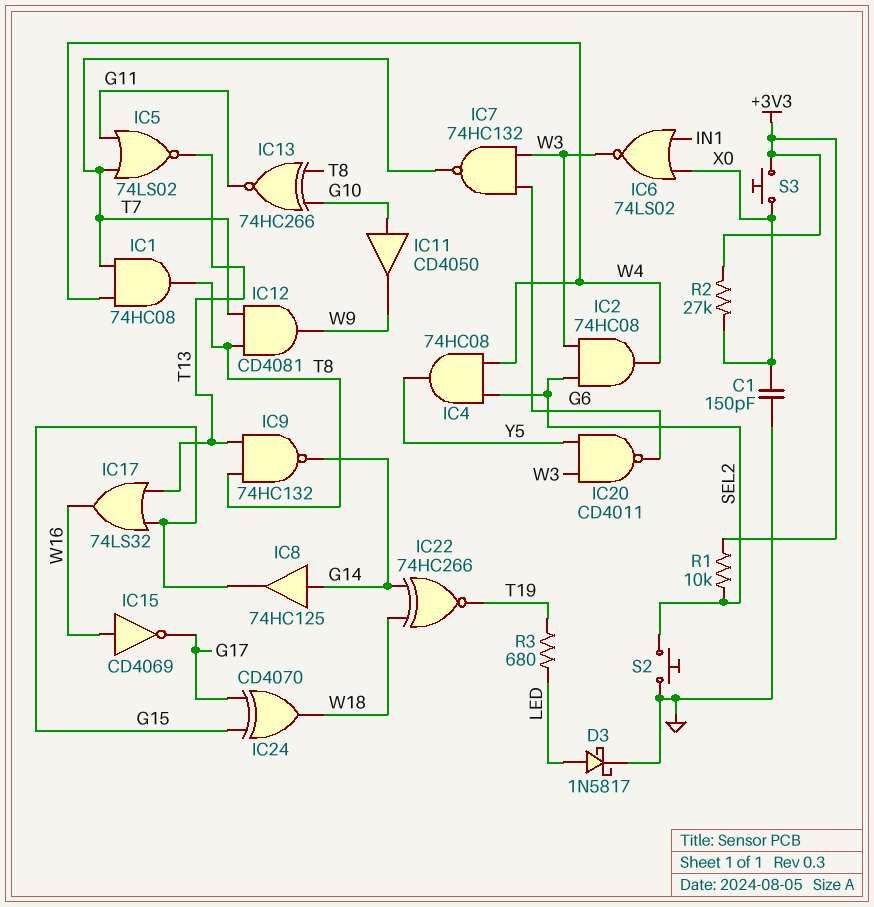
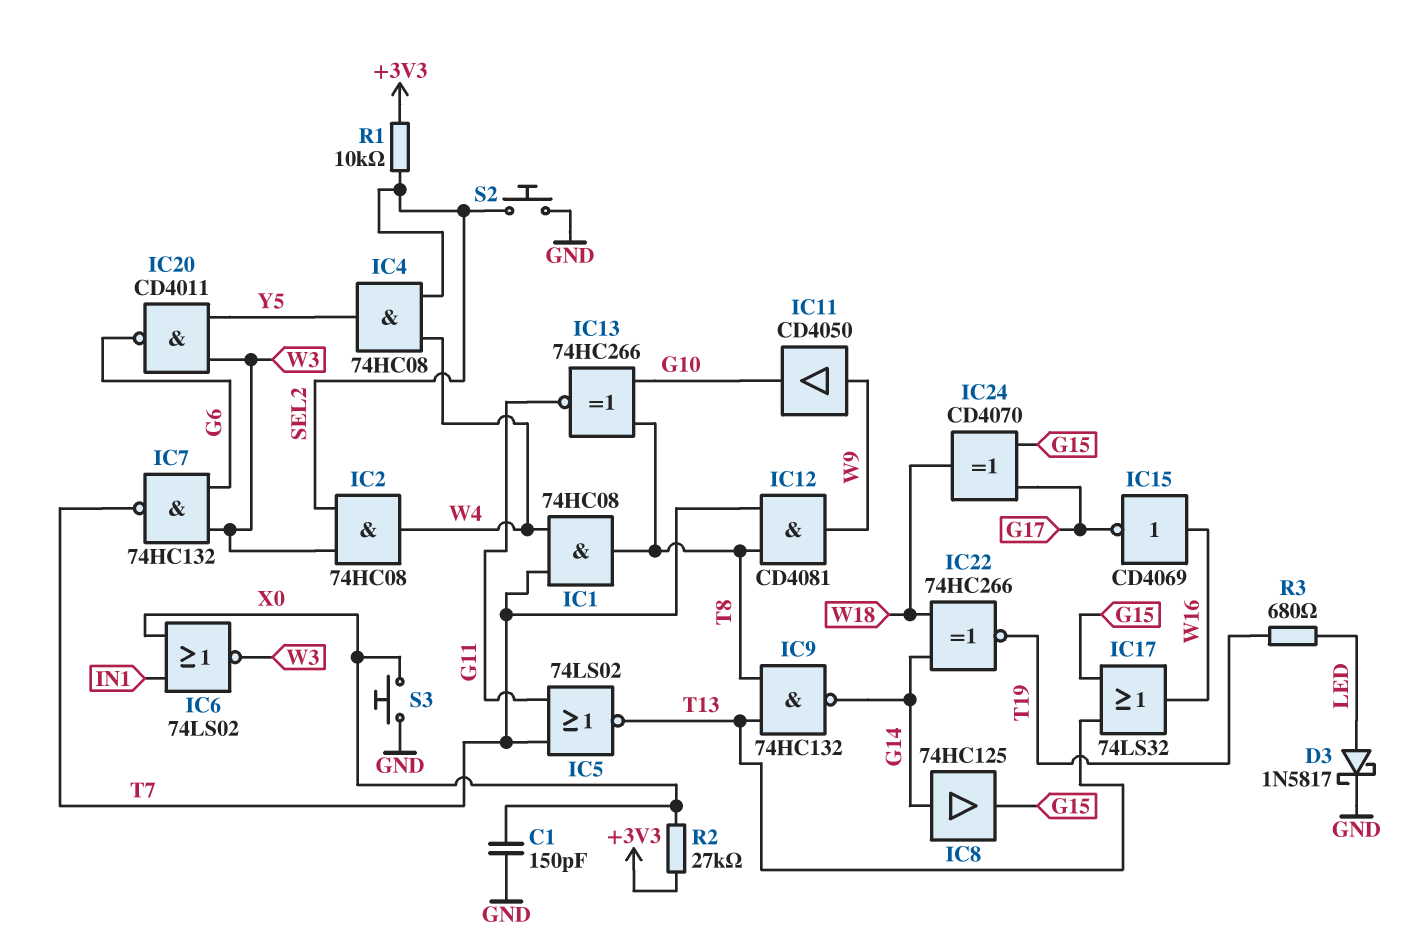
IC11: buffer CD4050 (in G10, out W9) -> buffer CD4050 (in W9, out G10)
S3: button (+3V3, X0) -> button (GND, X0)

